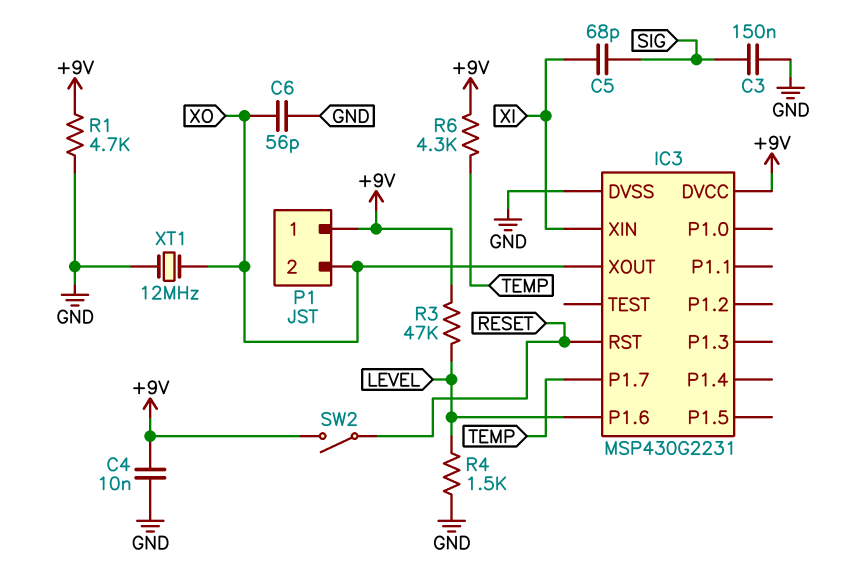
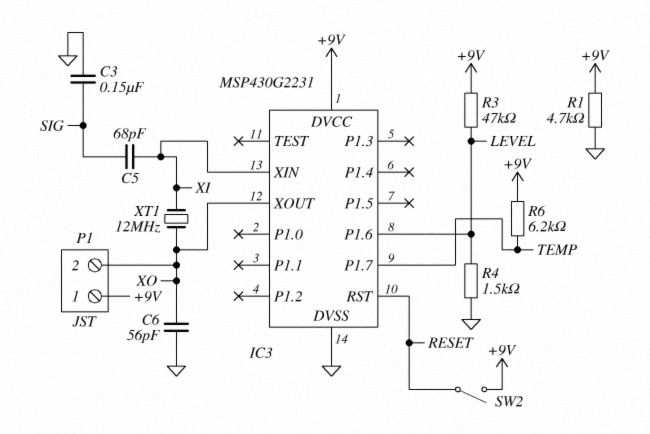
C4: 10nF (+9V, GND) -> none
R6: 4.3k (+9V, TEMP) -> 6.2k (+9V, TEMP)
XT1: 12MHz (GND, XO) -> 12MHz (XI, XO)

